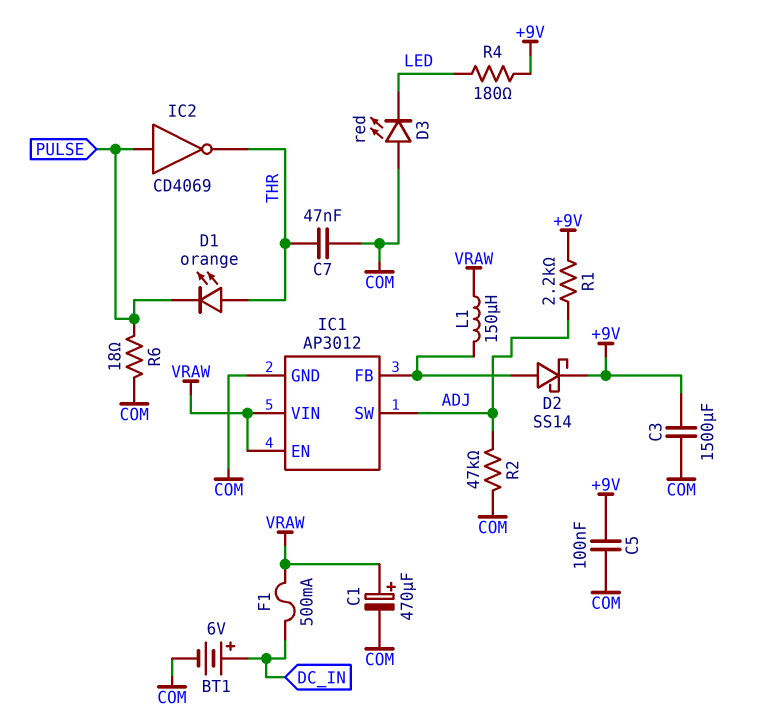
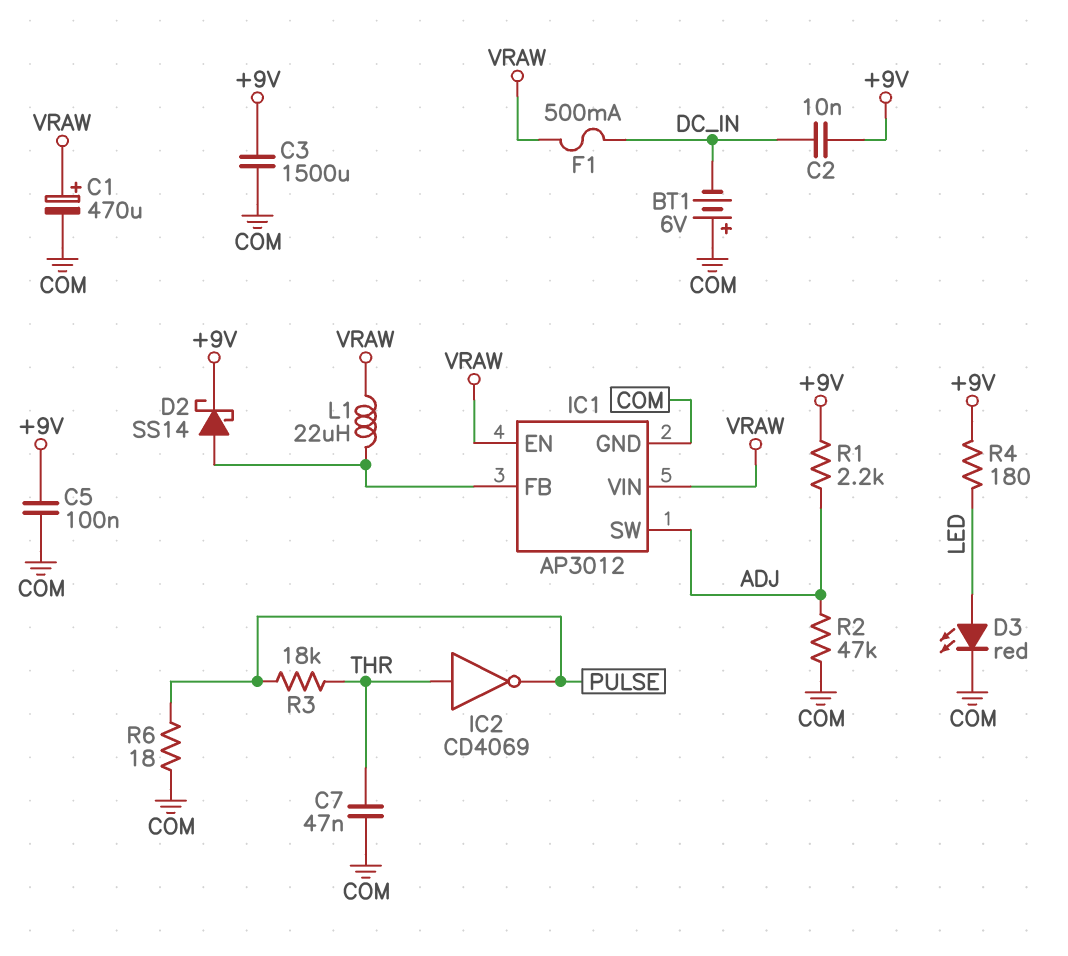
BT1: 6V (plus DC_IN, minus COM) -> 6V (plus COM, minus DC_IN)
C2: none -> 10nF (+9V, DC_IN)
D1: LED orange (A THR, K PULSE) -> none
D3: LED red (A COM, K LED) -> LED red (A LED, K COM)
IC2: NOT CD4069 (in PULSE, out THR) -> NOT CD4069 (in THR, out PULSE)
L1: 150uH (IC1/FB, VRAW) -> 22uH (IC1/FB, VRAW)
R3: none -> 18k (PULSE, THR)

